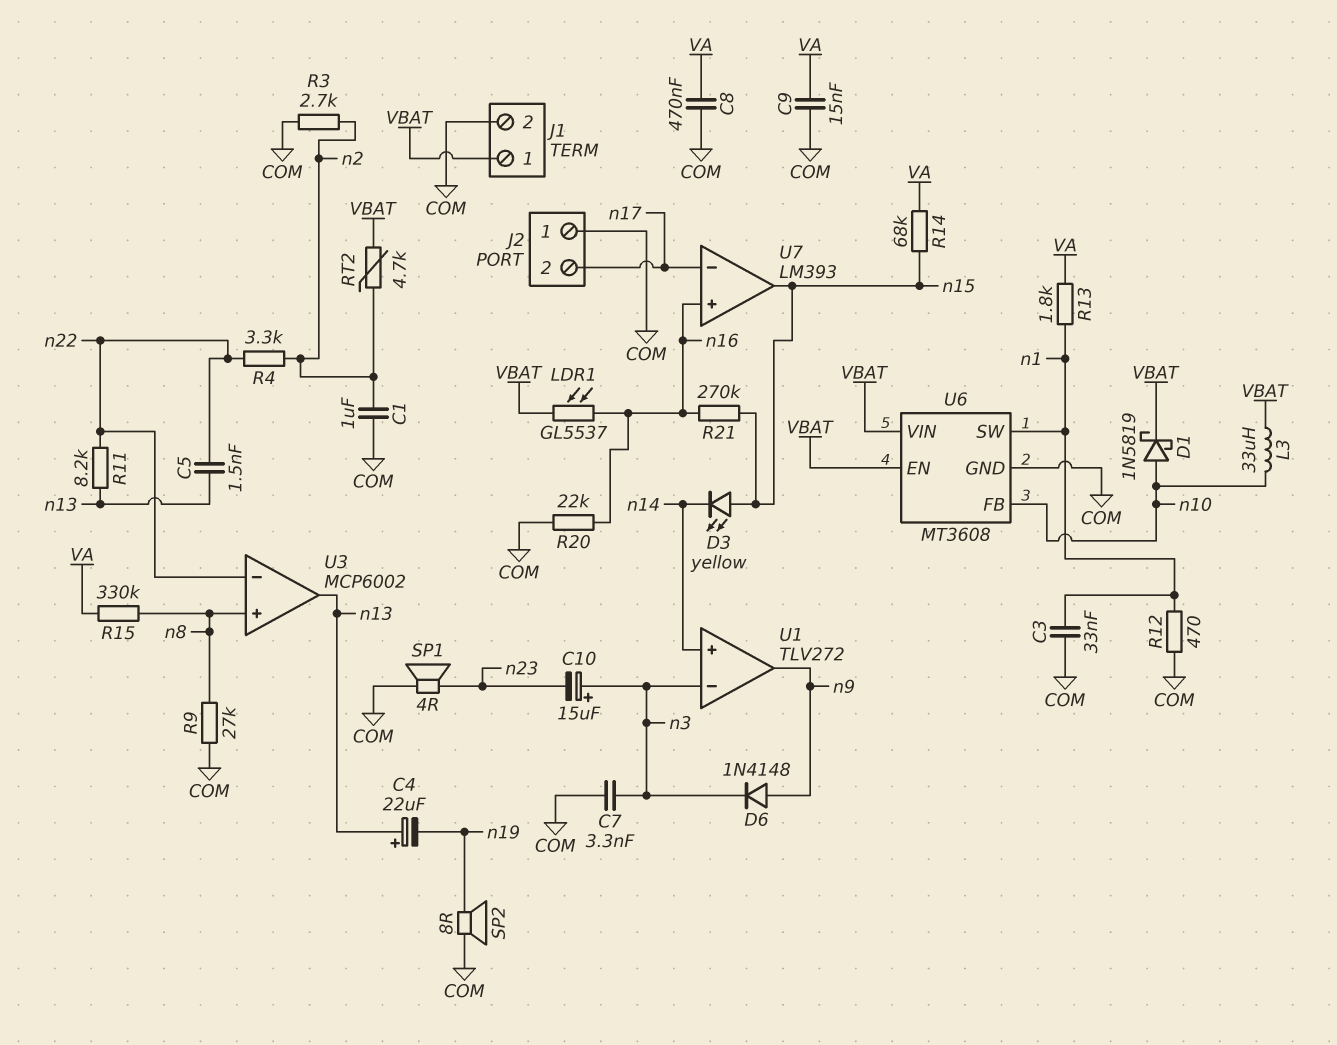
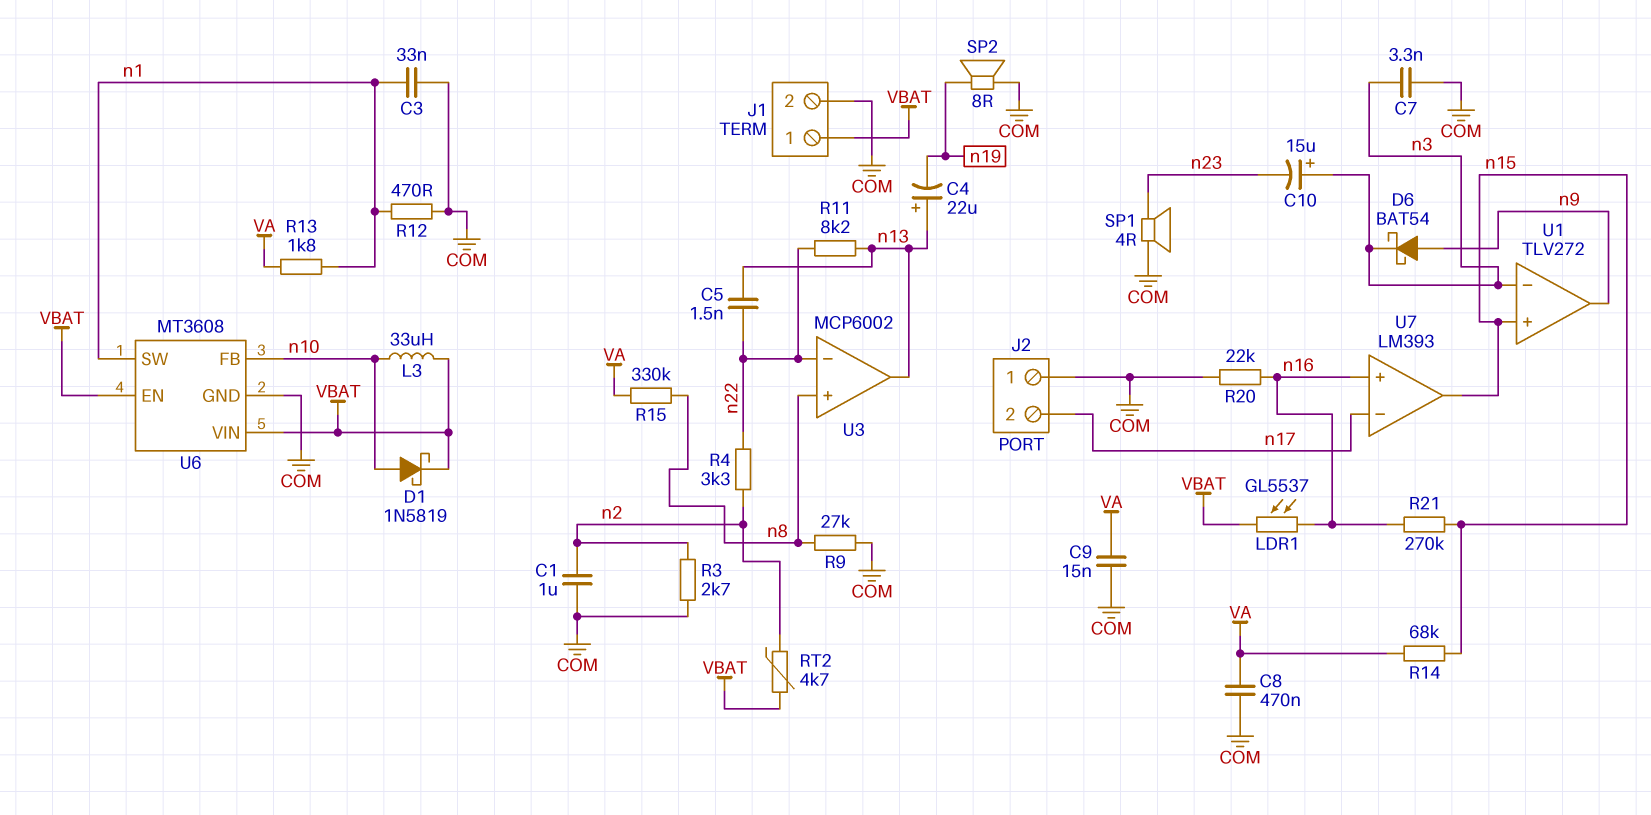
D3: LED yellow (A n15, K n14) -> none
D6: diode 1N4148 (A n9, K n3) -> schottky BAT54 (A n9, K n3)
U1 pin in+: n14 -> n15

